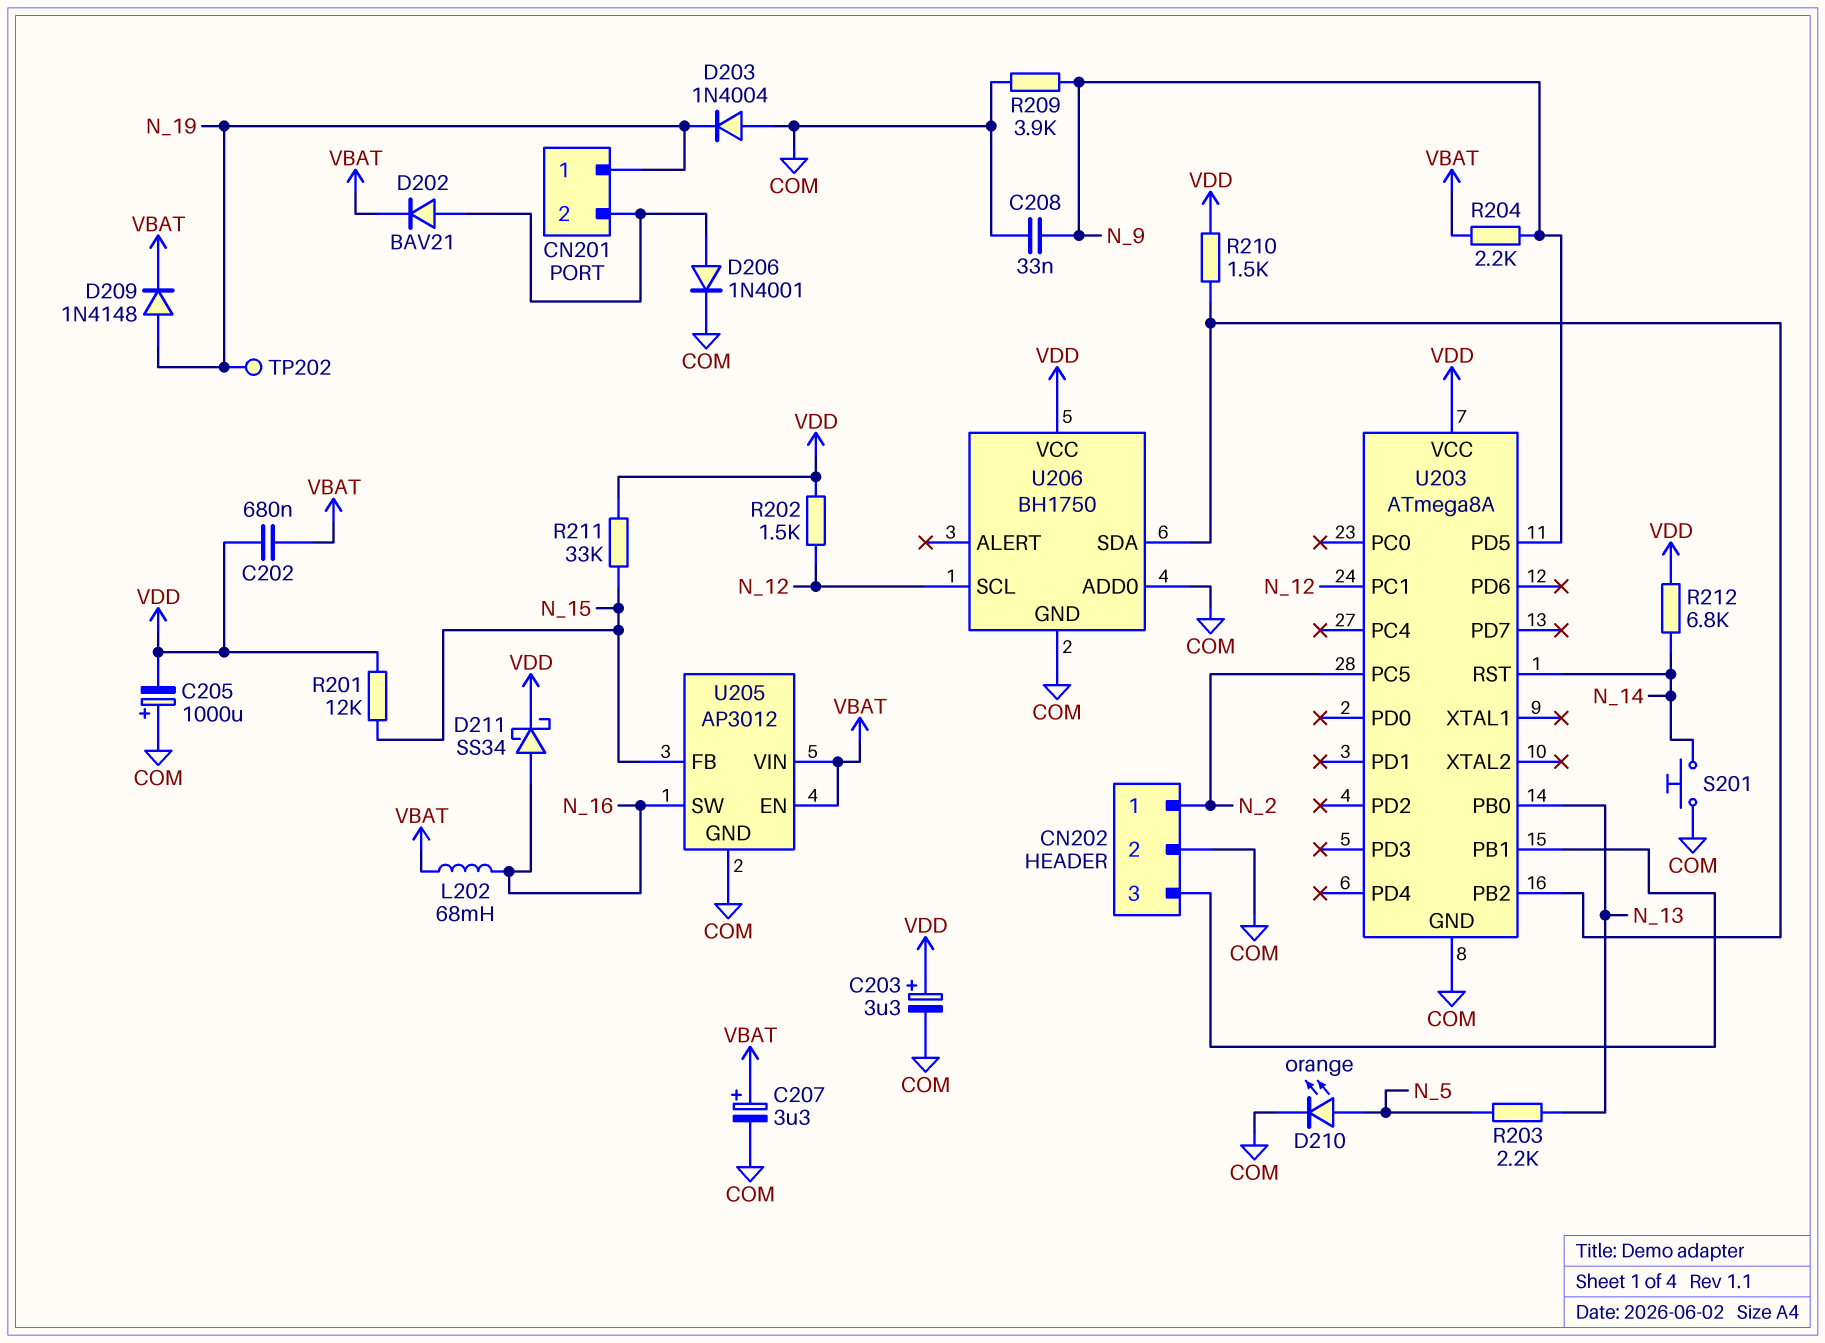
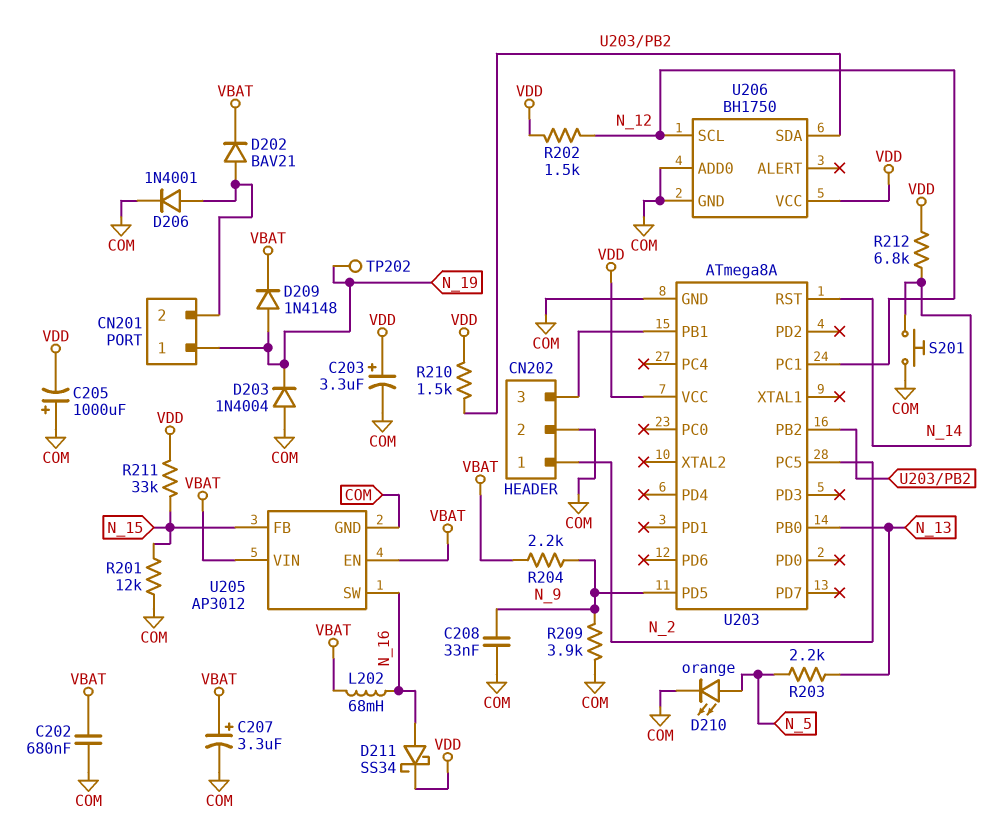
C202: 680nF (VBAT, VDD) -> 680nF (COM, VBAT)
R201: 12k (N_15, VDD) -> 12k (COM, N_15)

